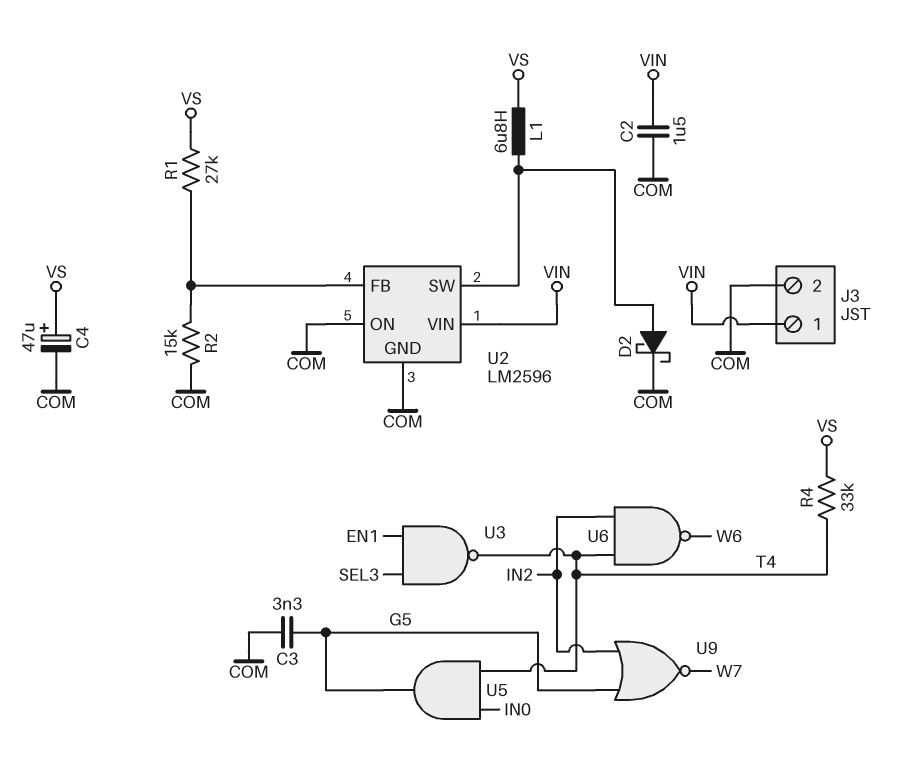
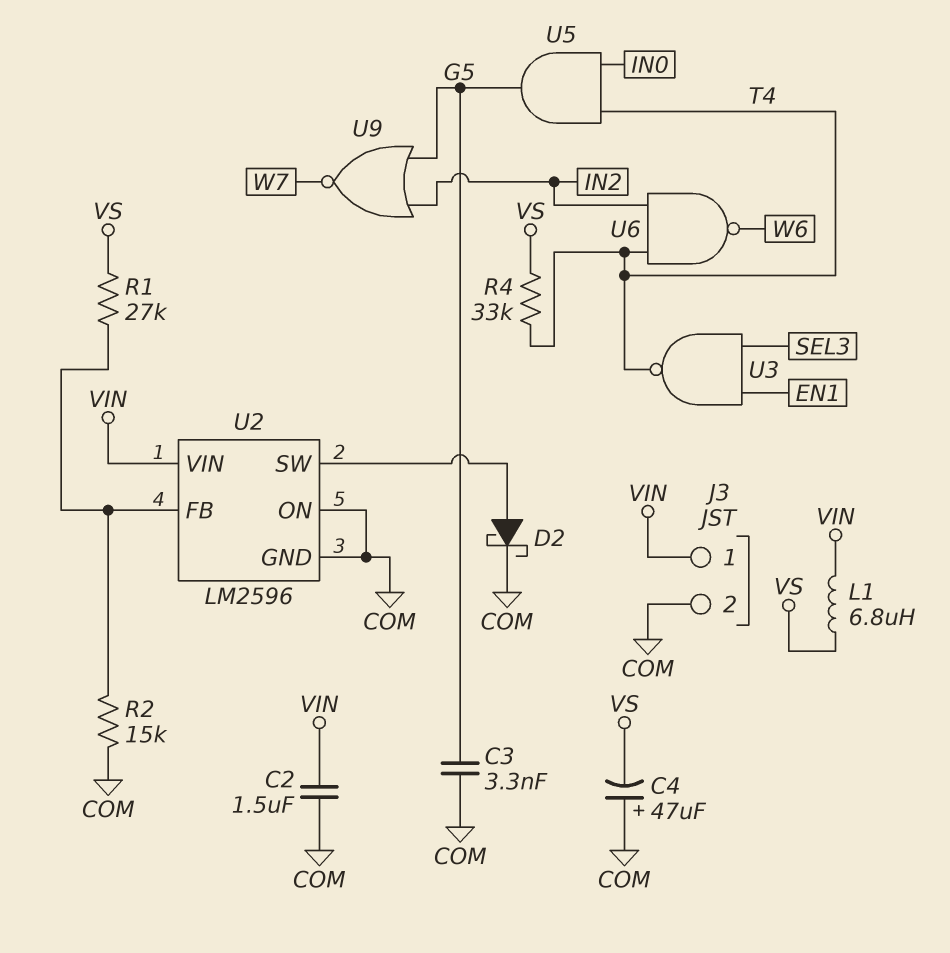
C4: 47uF (plus VS, minus COM) -> 47uF (plus COM, minus VS)
L1: 6.8uH (U2/SW, VS) -> 6.8uH (VIN, VS)

